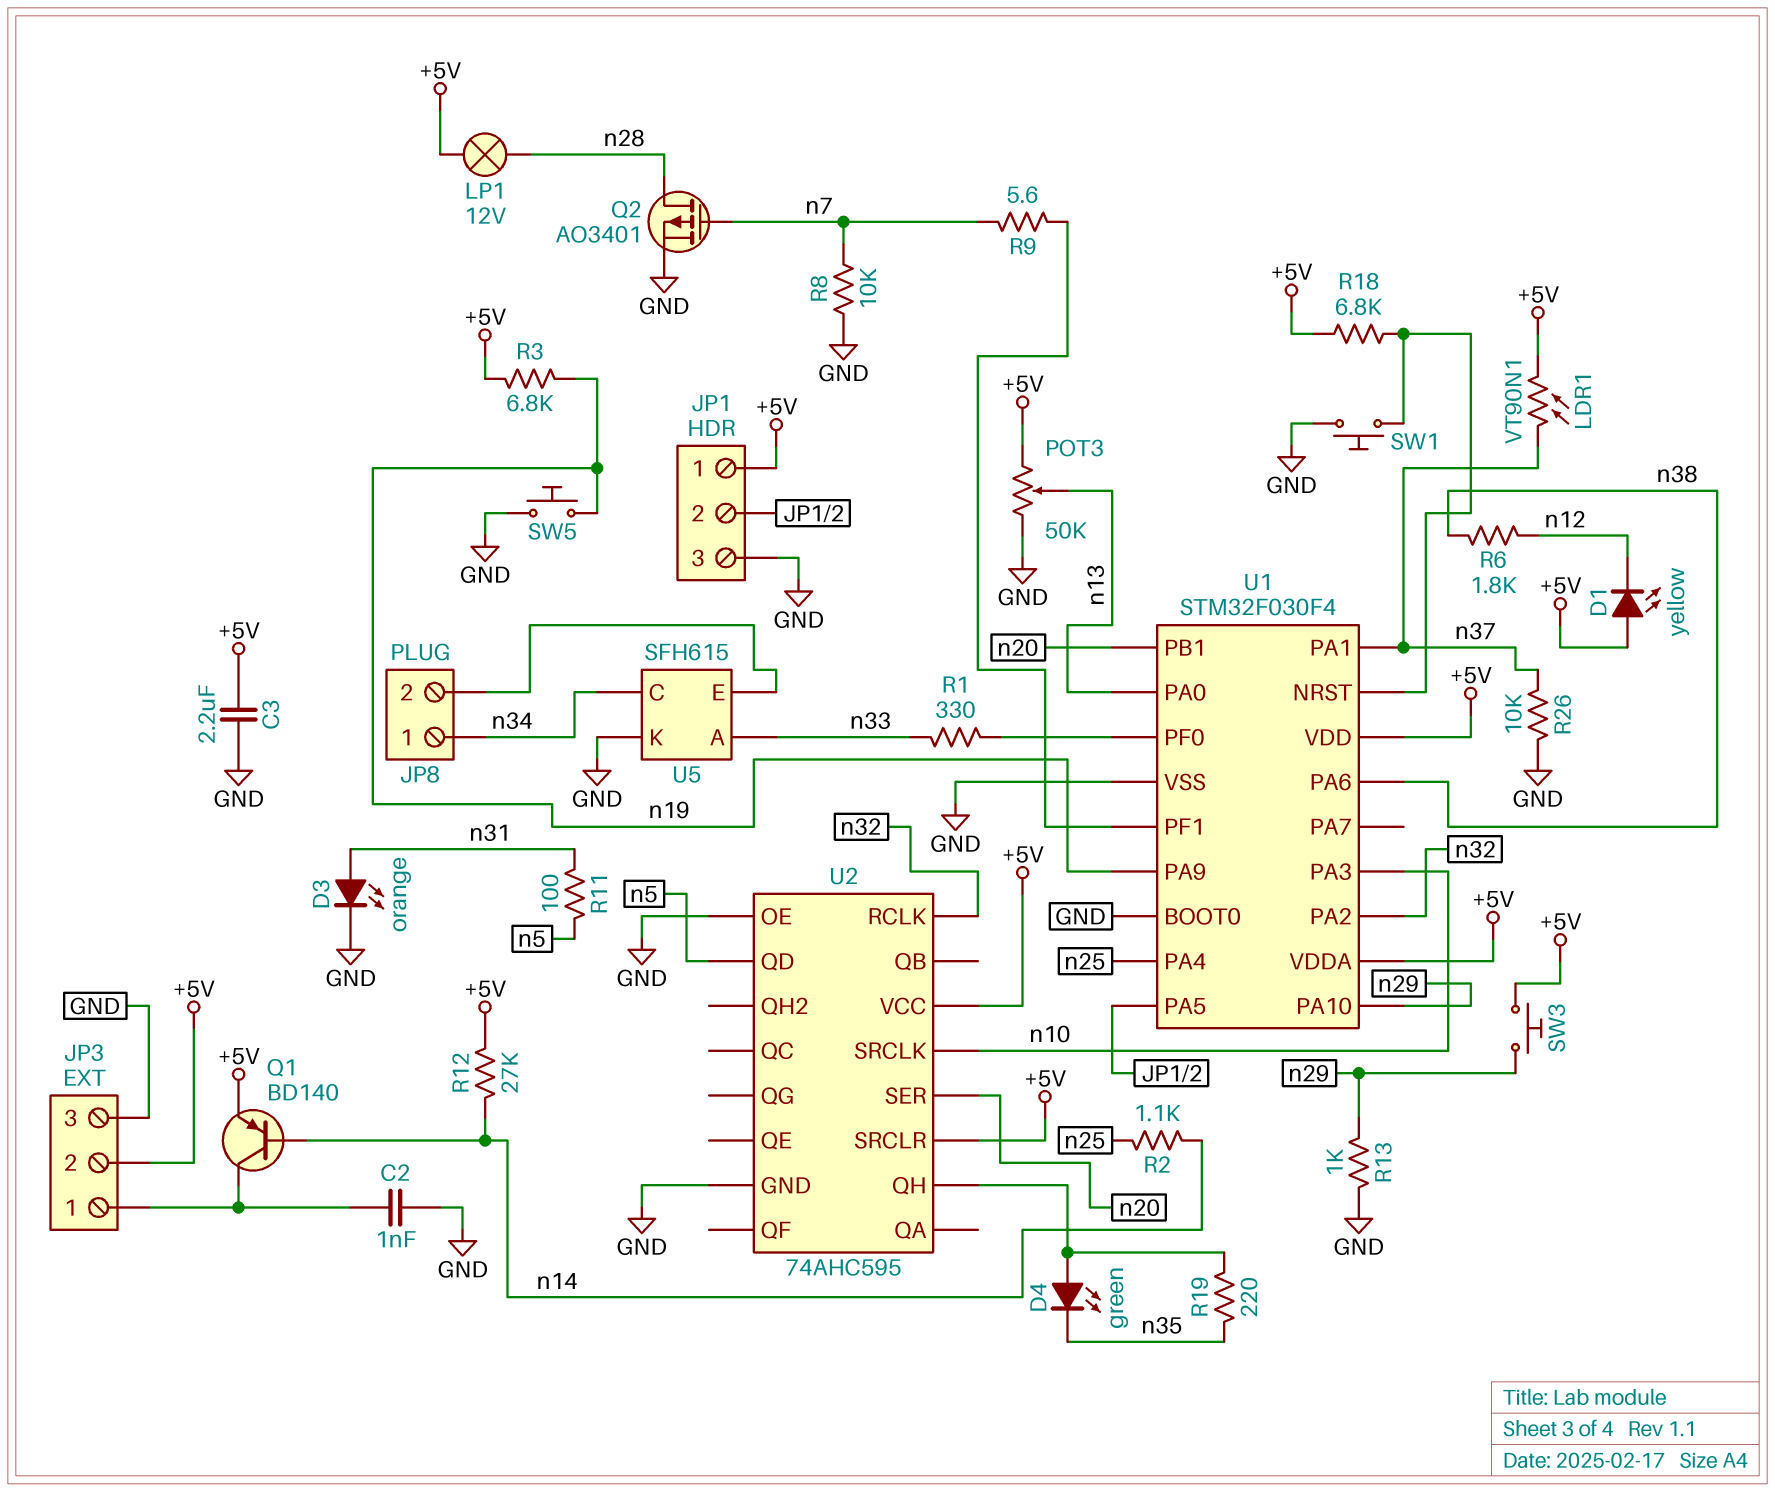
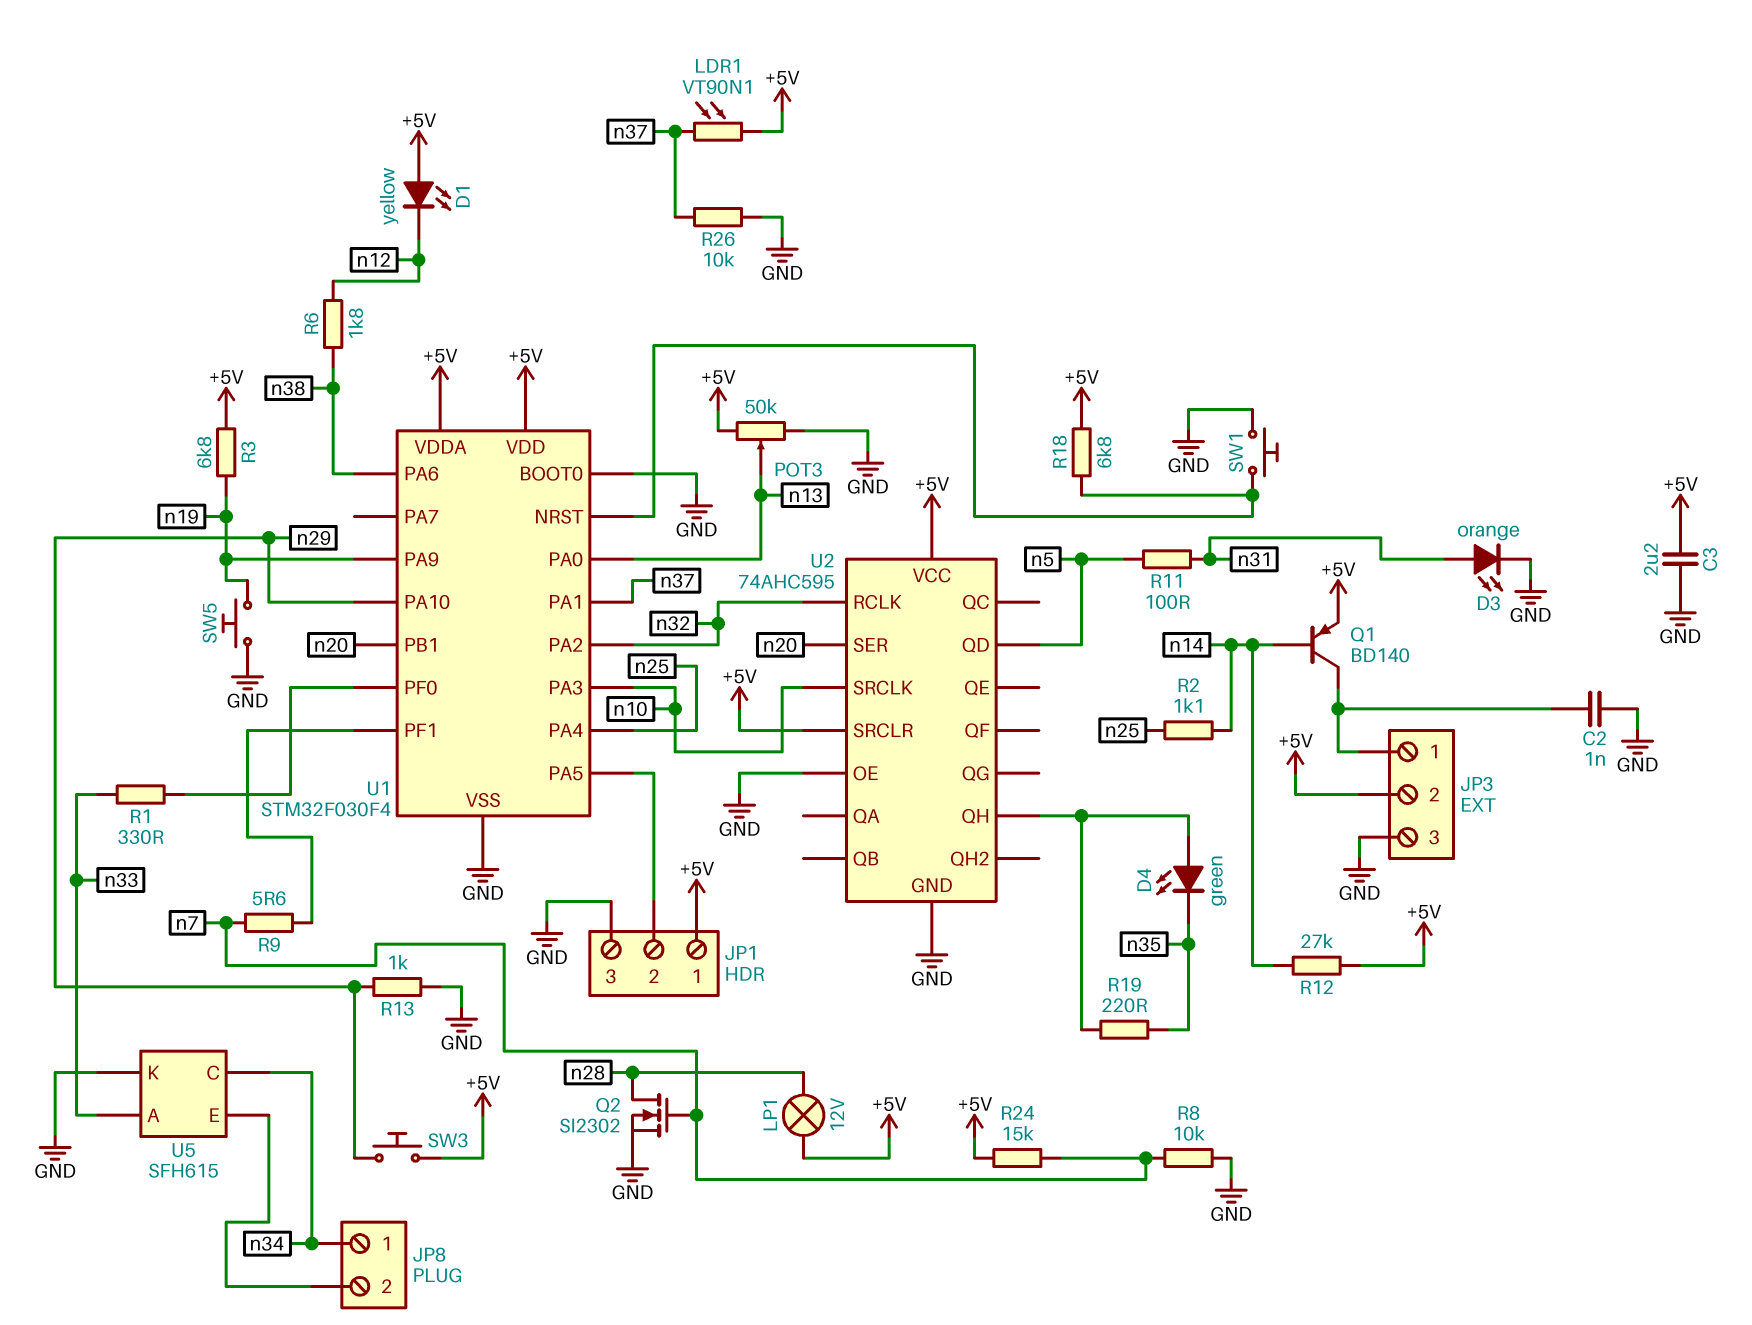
Q2: PMOS AO3401 (G n7, D n28, S GND) -> NMOS SI2302 (G n7, D n28, S GND)
R24: none -> 15k (+5V, n7)

